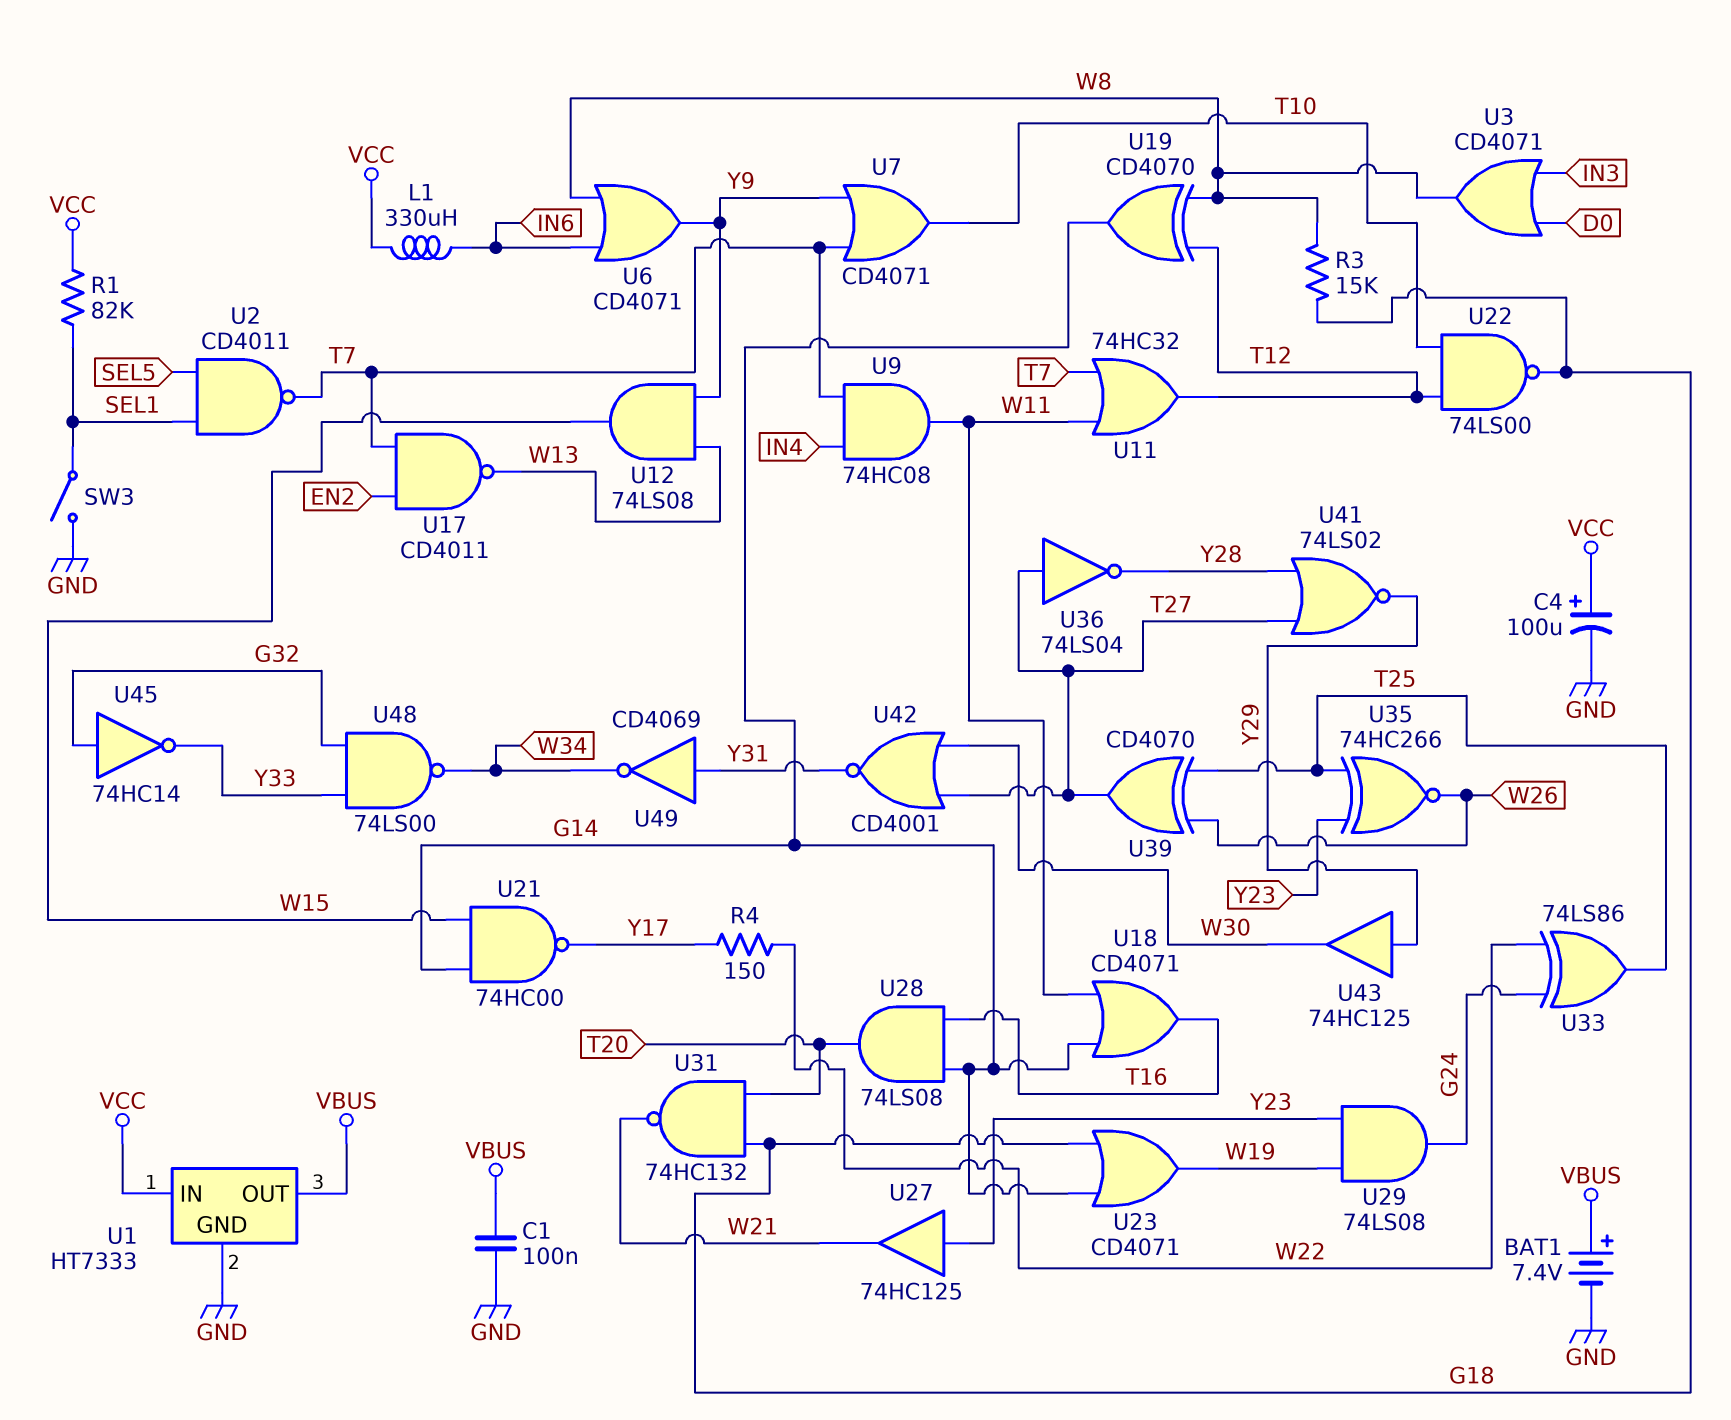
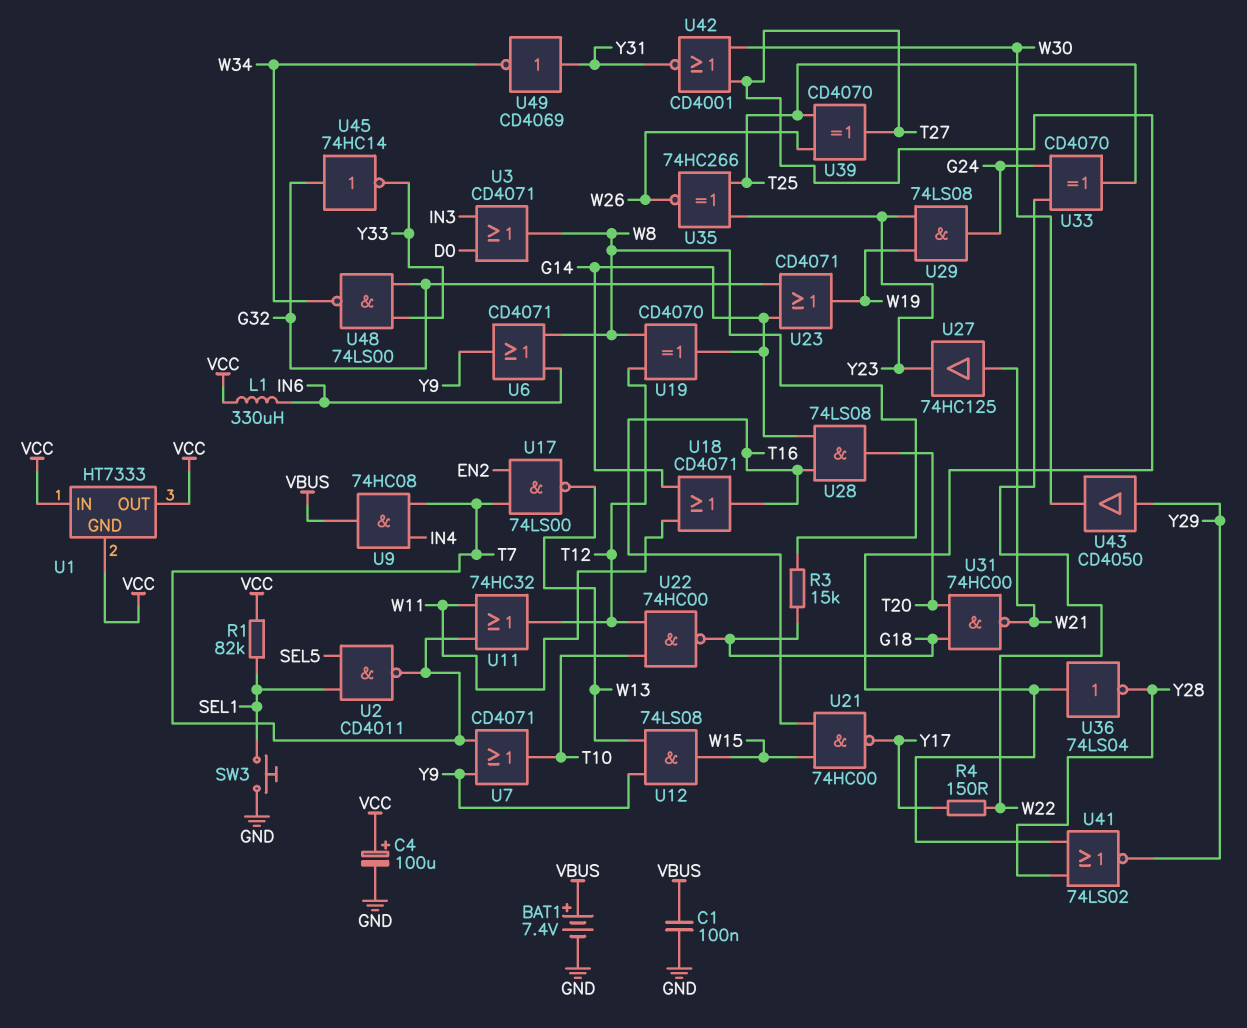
SW3: switch (GND, SEL1) -> button (GND, SEL1)
U1 pin GND: GND -> VCC
U1 pin OUT: VBUS -> VCC
U9: AND 74HC08 (in IN4, in T7, out W11) -> AND 74HC08 (in IN4, in T7, out VBUS)
U17: NAND CD4011 (in EN2, in T7, out W13) -> NAND 74LS00 (in EN2, in T7, out W13)
U21: NAND 74HC00 (in G14, in W15, out Y17) -> NAND 74HC00 (in T16, in W15, out Y17)
U22: NAND 74LS00 (in T10, in T12, out G18) -> NAND 74HC00 (in T10, in T12, out G18)
U23: OR CD4071 (in G14, in G18, out W19) -> OR CD4071 (in G14, in G32, out W19)
U27: buffer 74HC125 (in Y23, out W21) -> buffer 74HC125 (in W21, out Y23)
U31: NAND 74HC132 (in G18, in T20, out W21) -> NAND 74HC00 (in G18, in T20, out W21)
U33: XOR 74LS86 (in G24, in W22, out T25) -> XOR CD4070 (in G24, in W22, out T25)
U43: buffer 74HC125 (in Y29, out W30) -> buffer CD4050 (in Y29, out W30)

